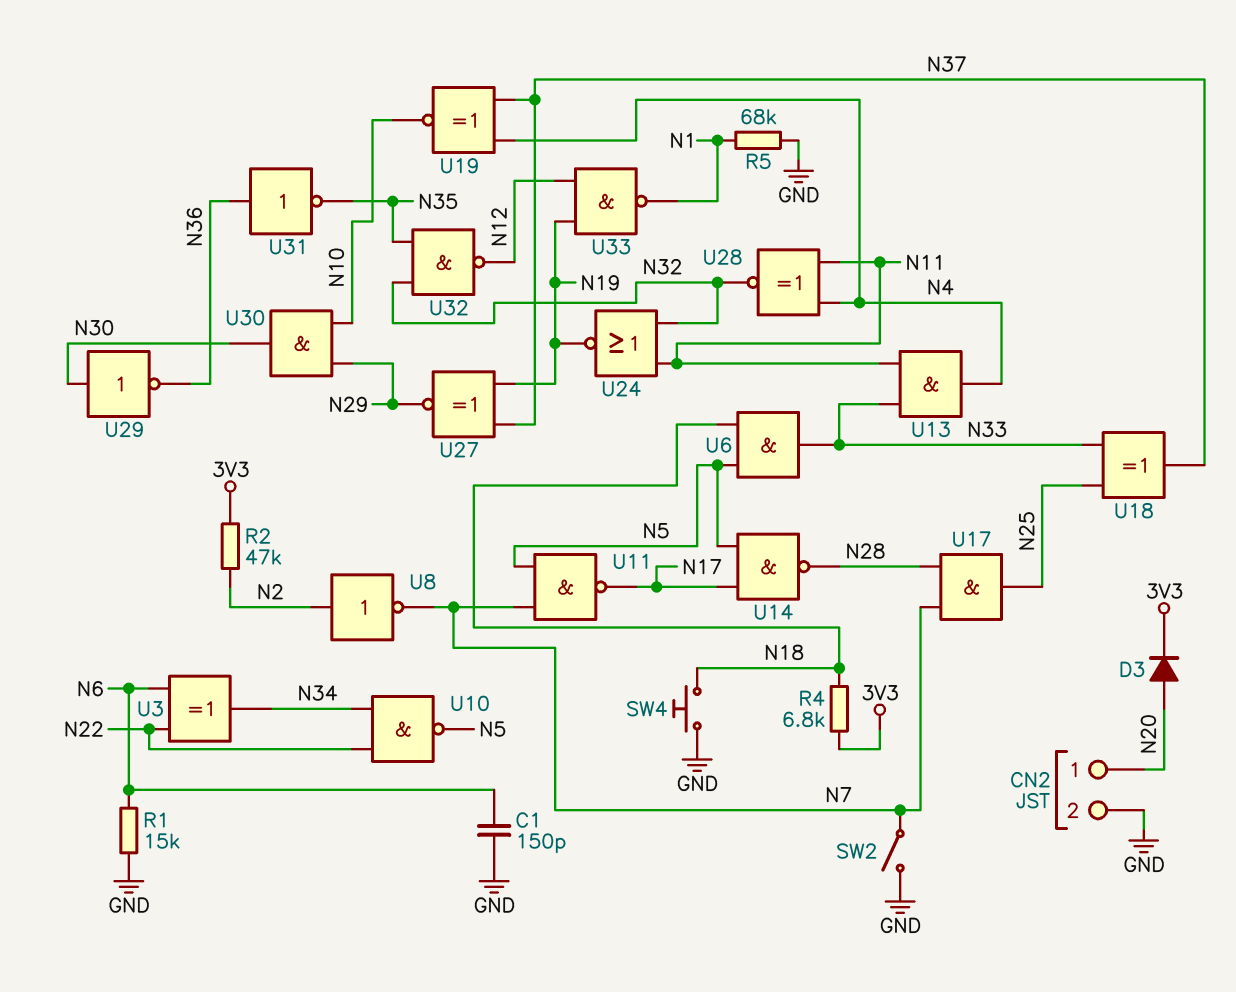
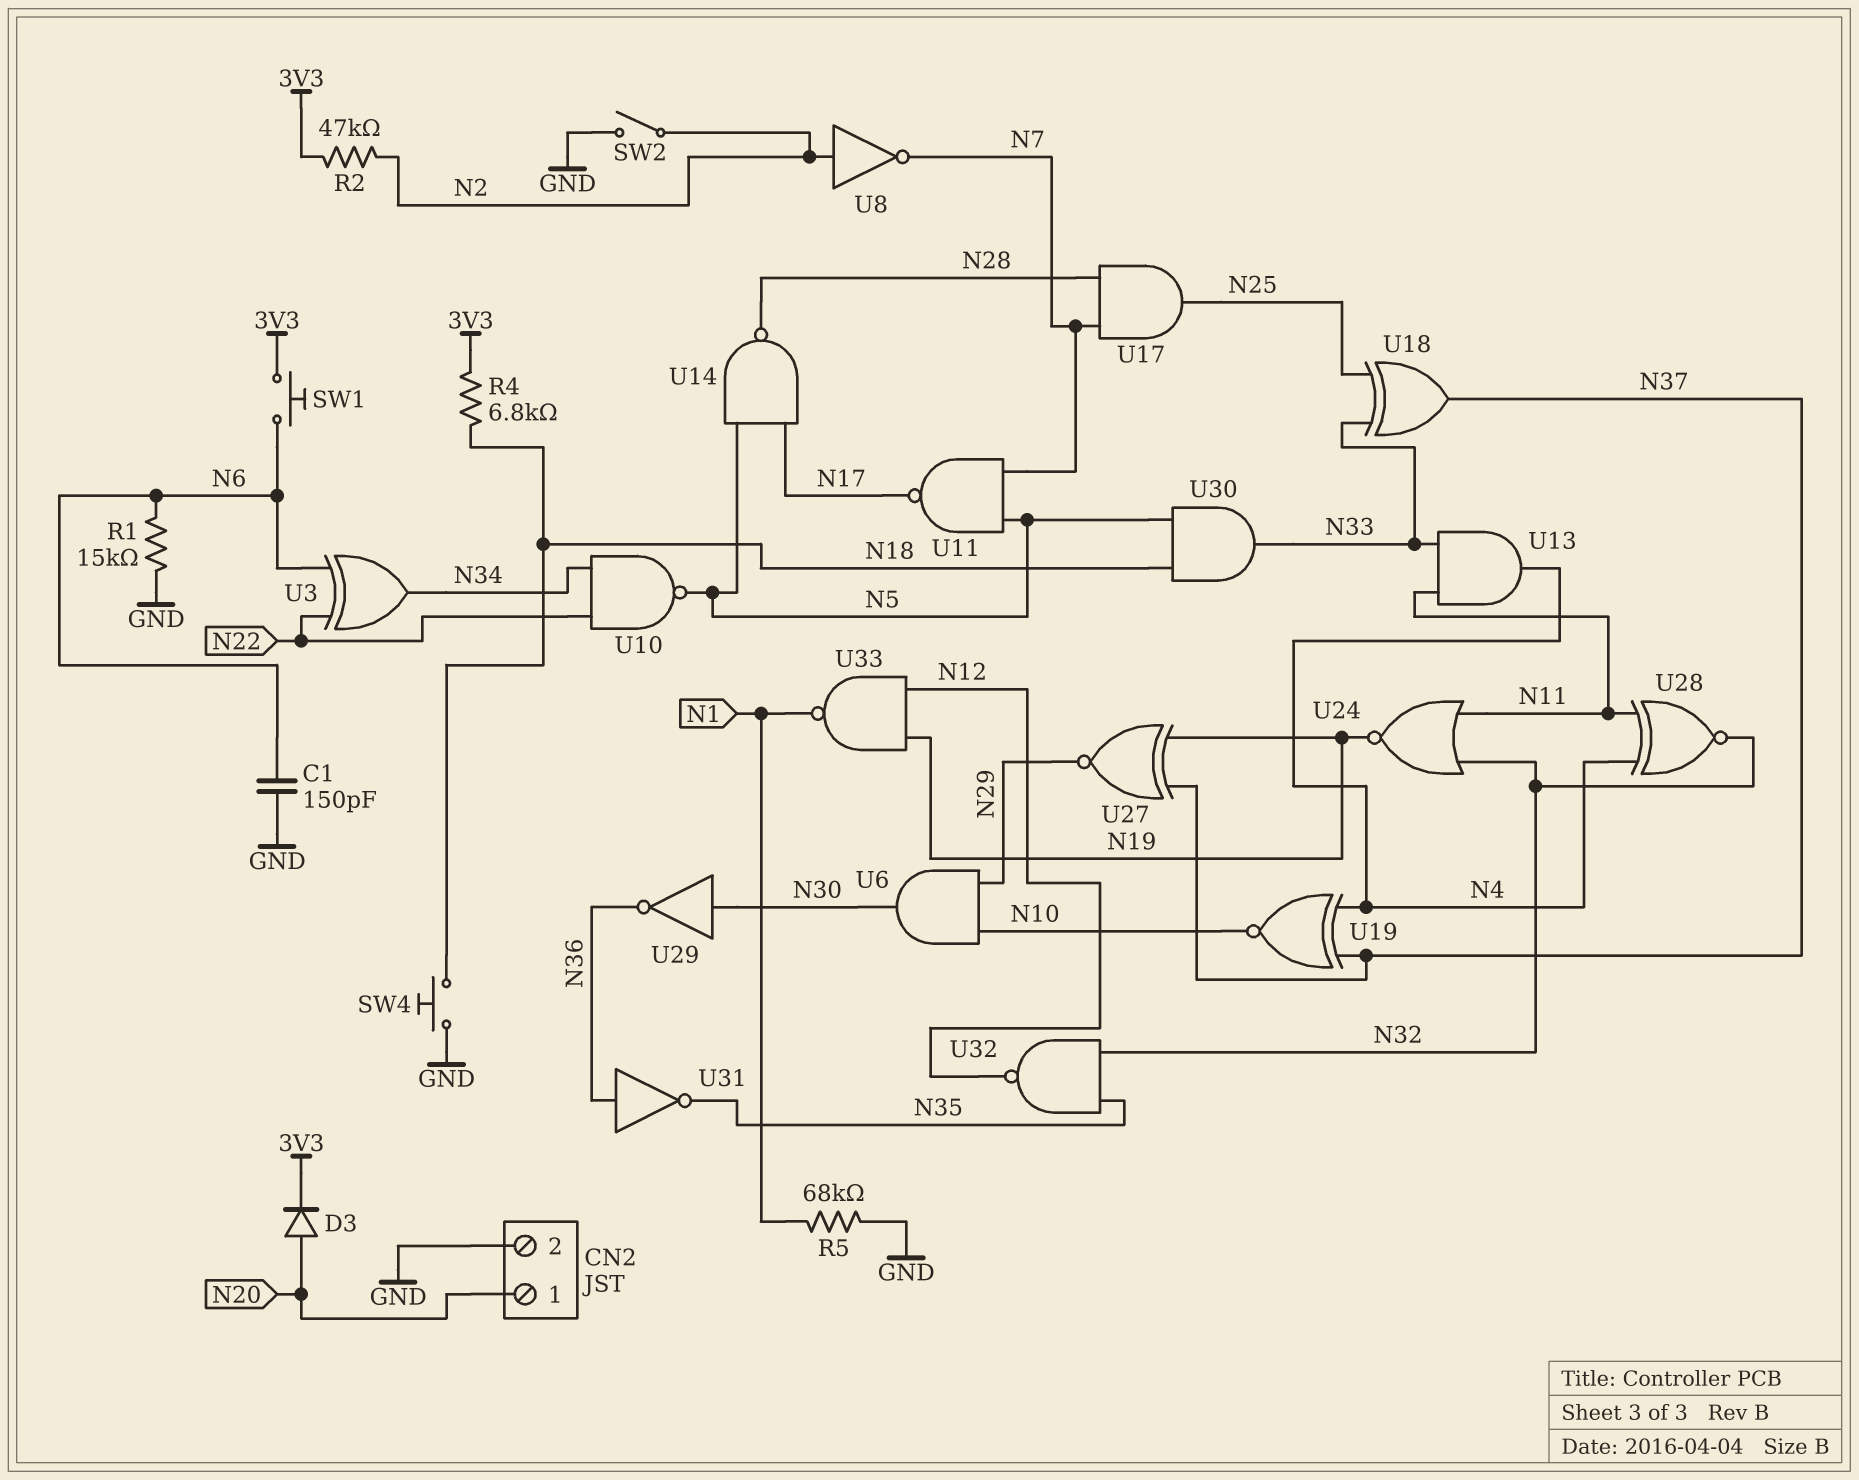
SW1: none -> button (3V3, N6)
SW2: switch (GND, N7) -> switch (GND, N2)
U6: AND (in N5, in N18, out N33) -> AND (in N10, in N29, out N30)
U30: AND (in N10, in N29, out N30) -> AND (in N5, in N18, out N33)

